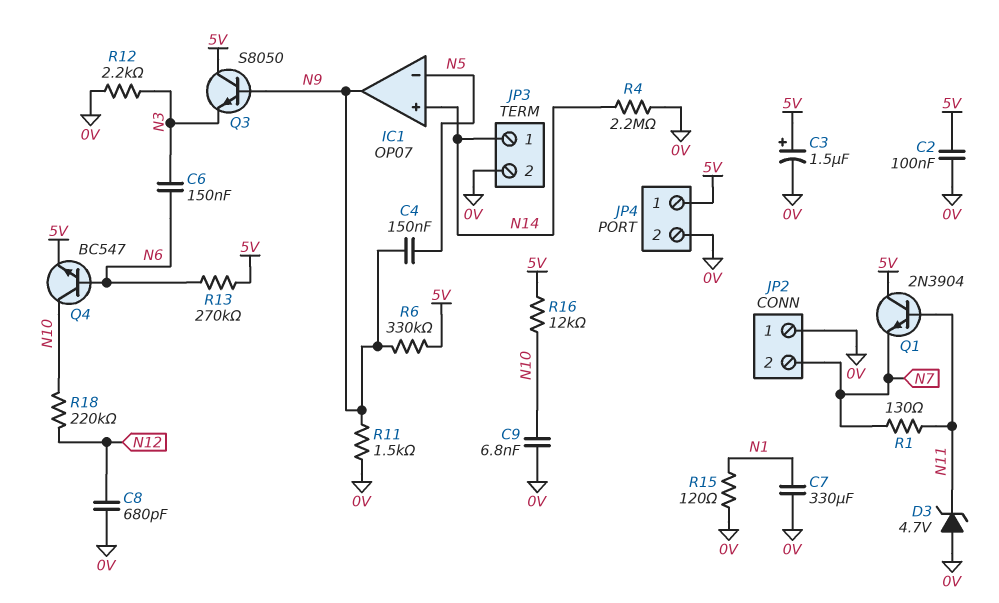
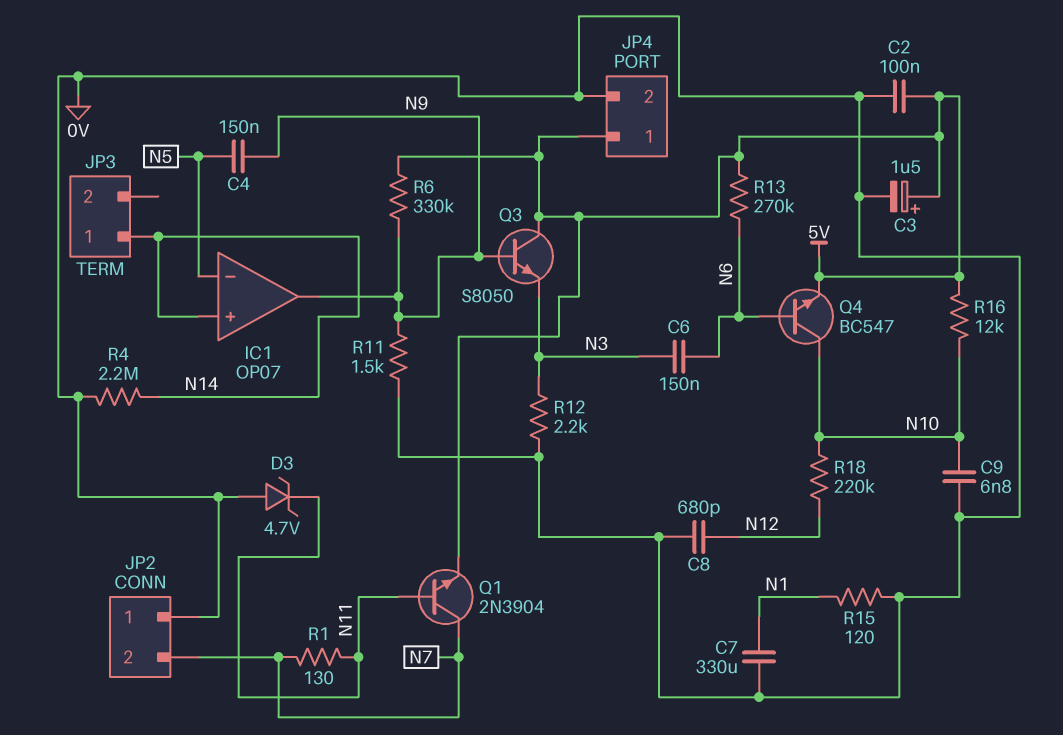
JP3 pin 2: 0V -> none
Q1: NPN 2N3904 (B N11, C 5V, E N7) -> NPN 2N3904 (B N11, C N7, E 5V)

